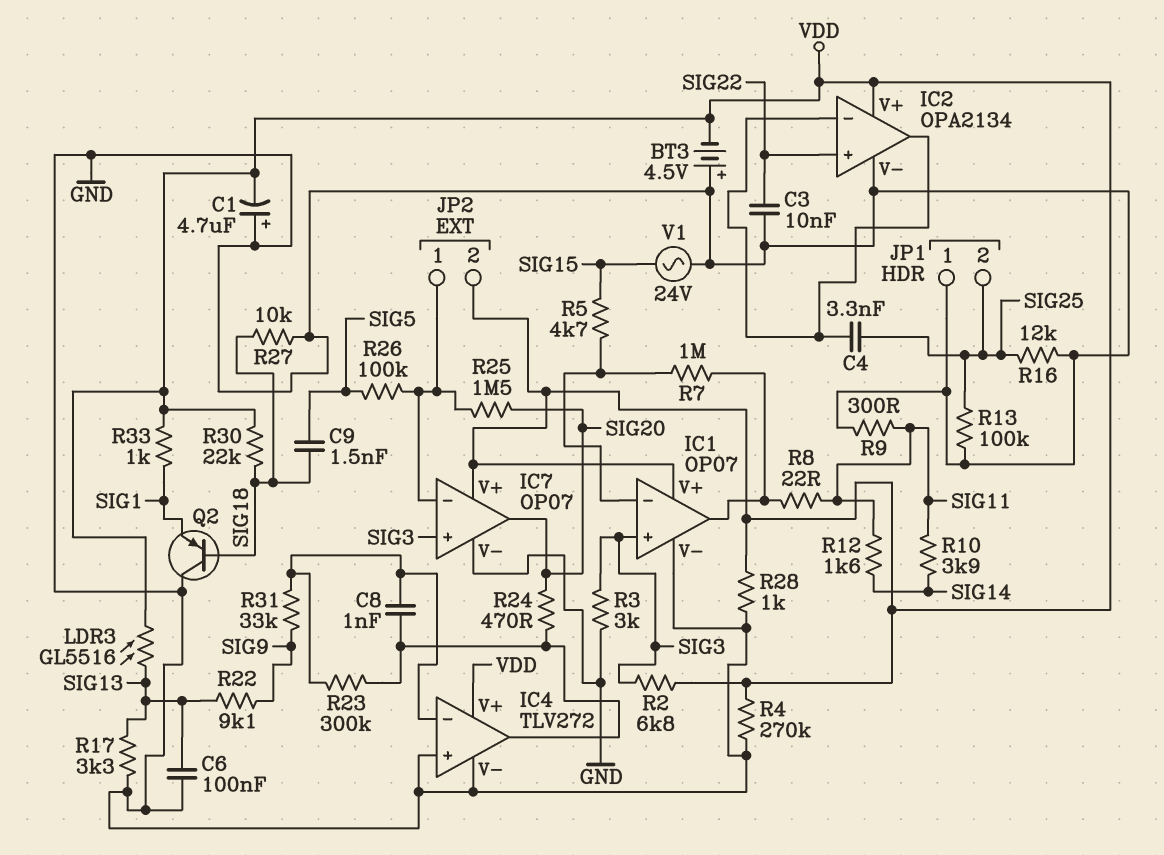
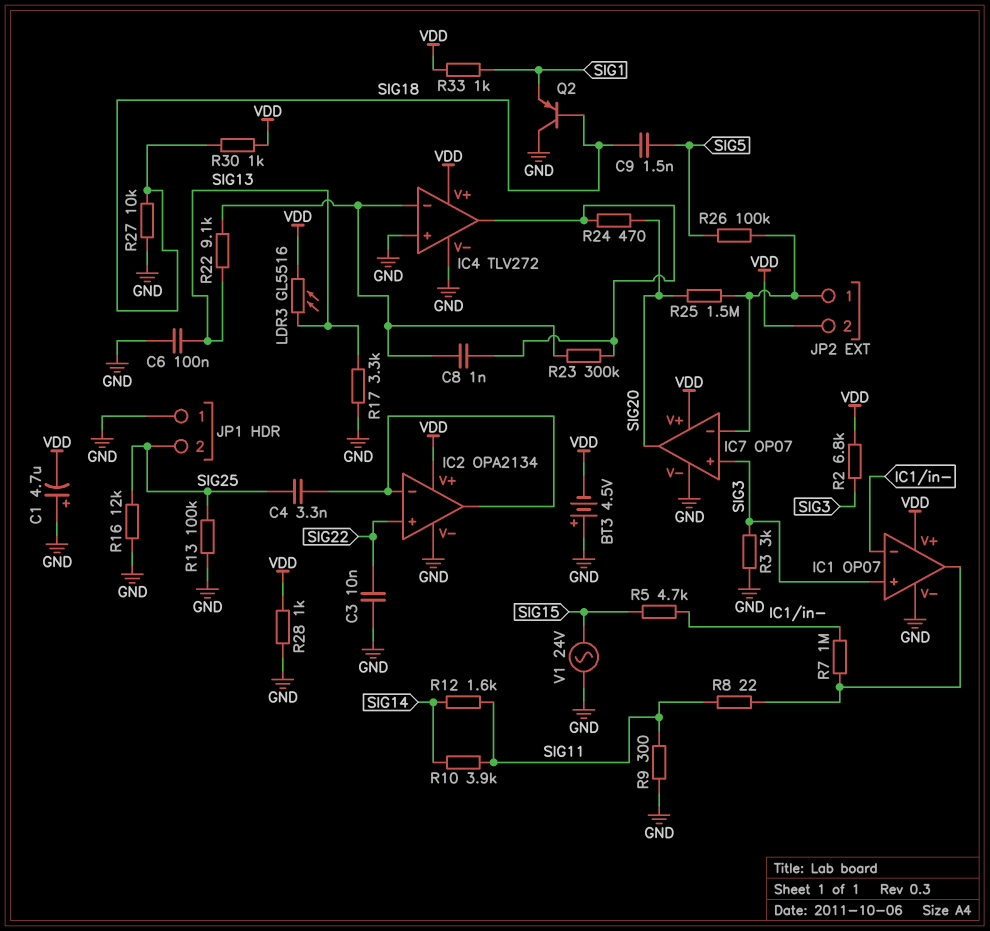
R4: 270k (GND, VDD) -> none
R22: 9.1k (SIG9, SIG13) -> 9.1k (IC4/in-, SIG13)
R30: 22k (SIG18, VDD) -> 1k (SIG18, VDD)
R31: 33k (IC4/in-, SIG9) -> none

